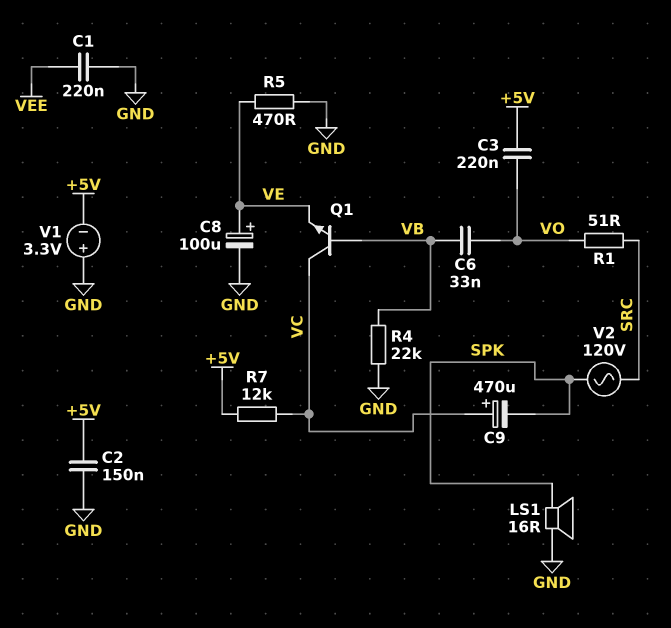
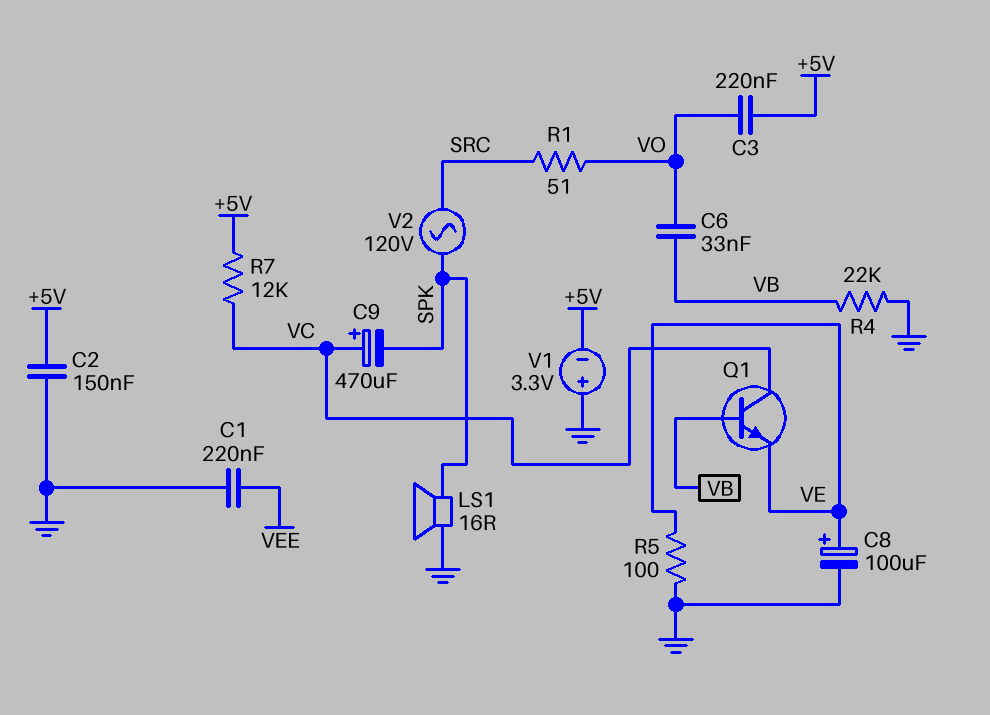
R5: 470 (GND, VE) -> 100 (GND, VE)

